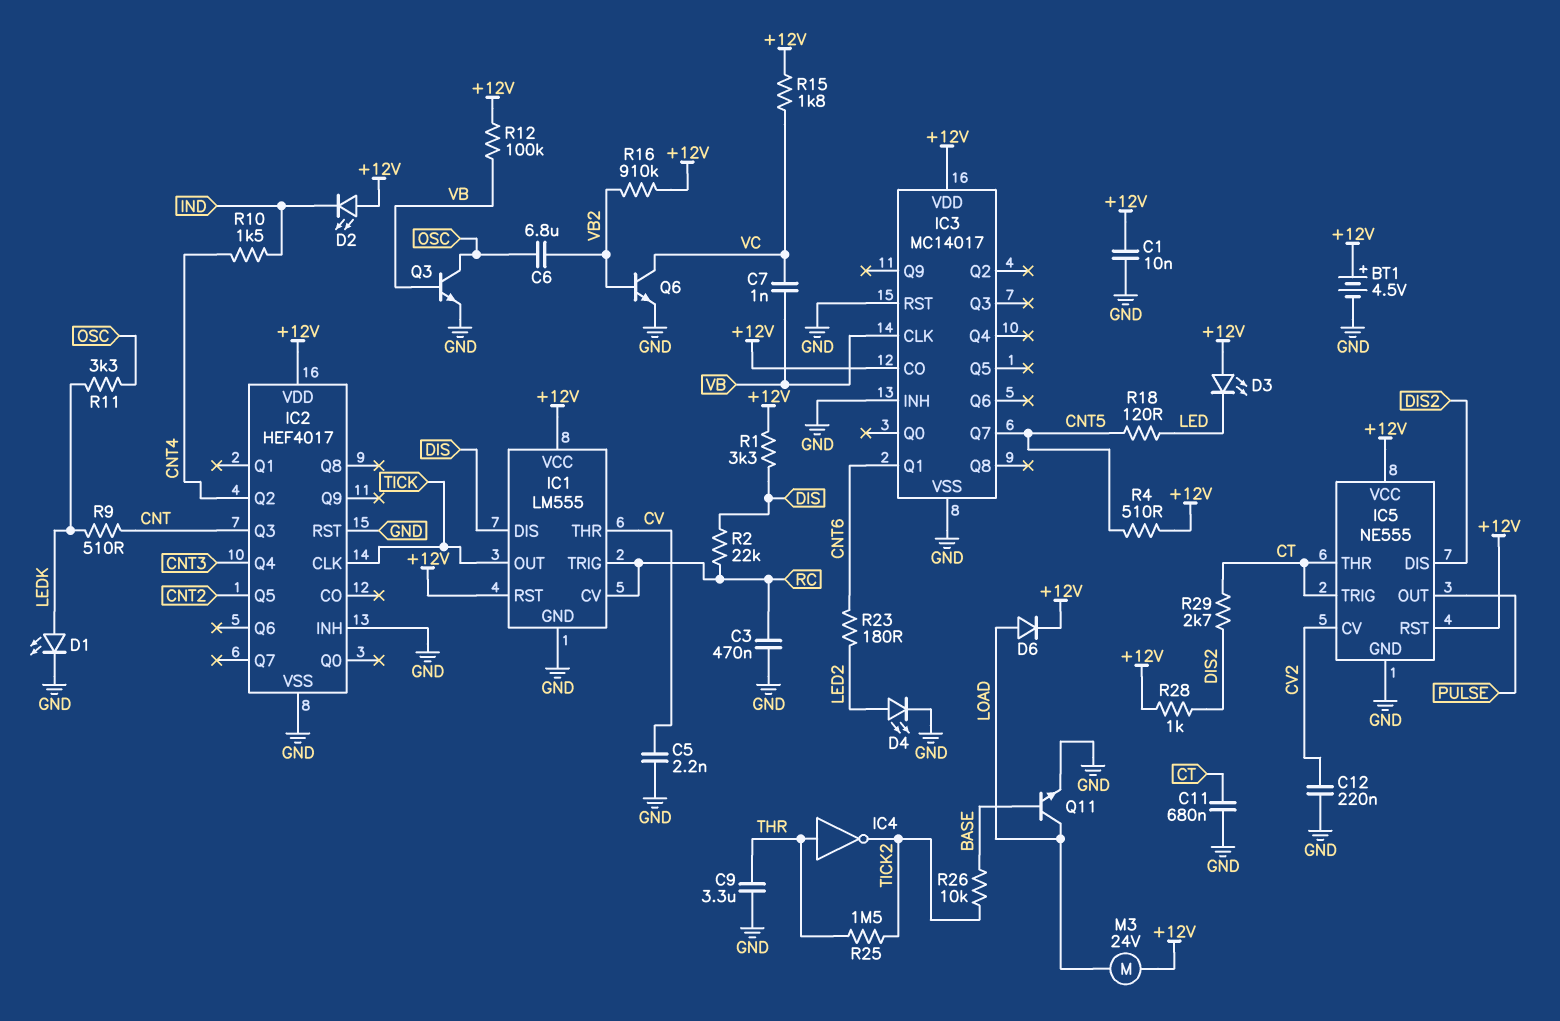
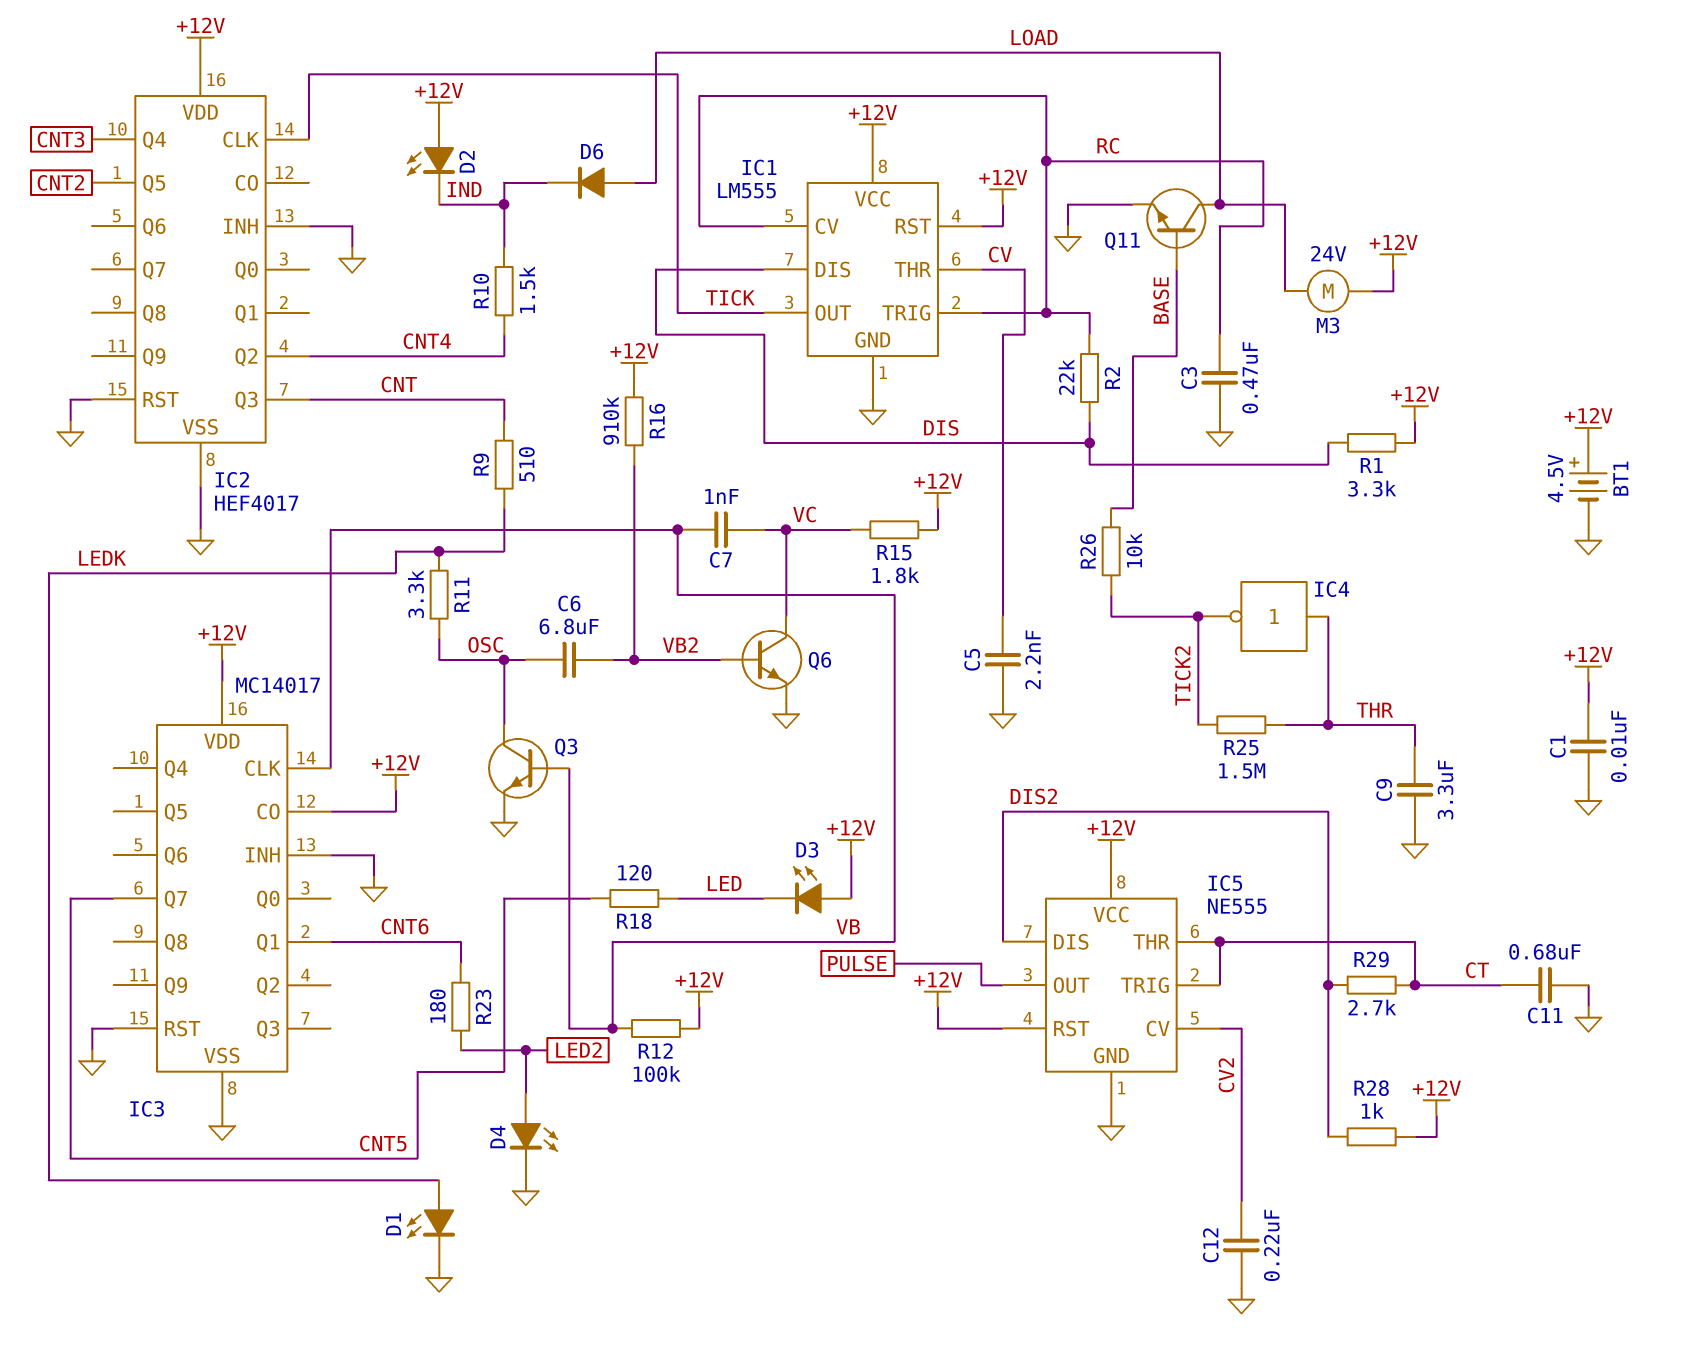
D6: diode (A LOAD, K +12V) -> diode (A LOAD, K IND)
R4: 510 (+12V, CNT5) -> none

